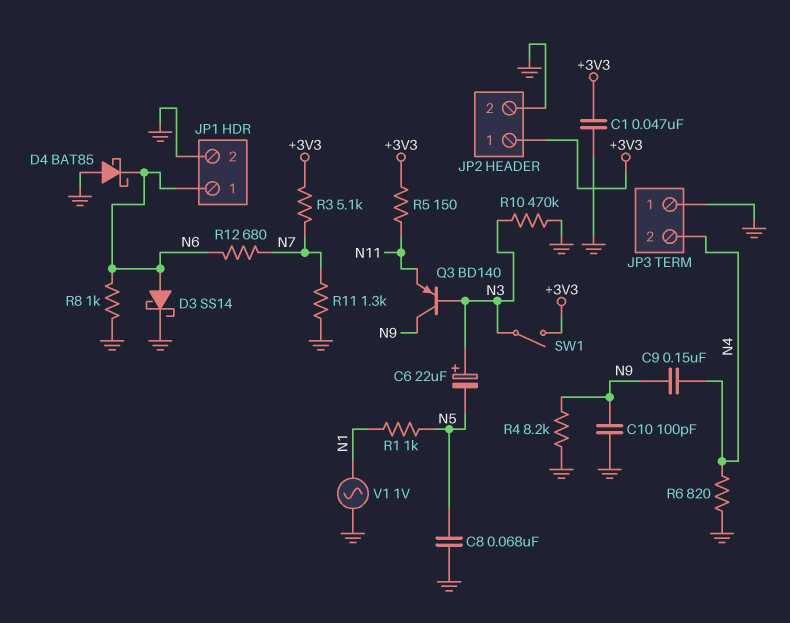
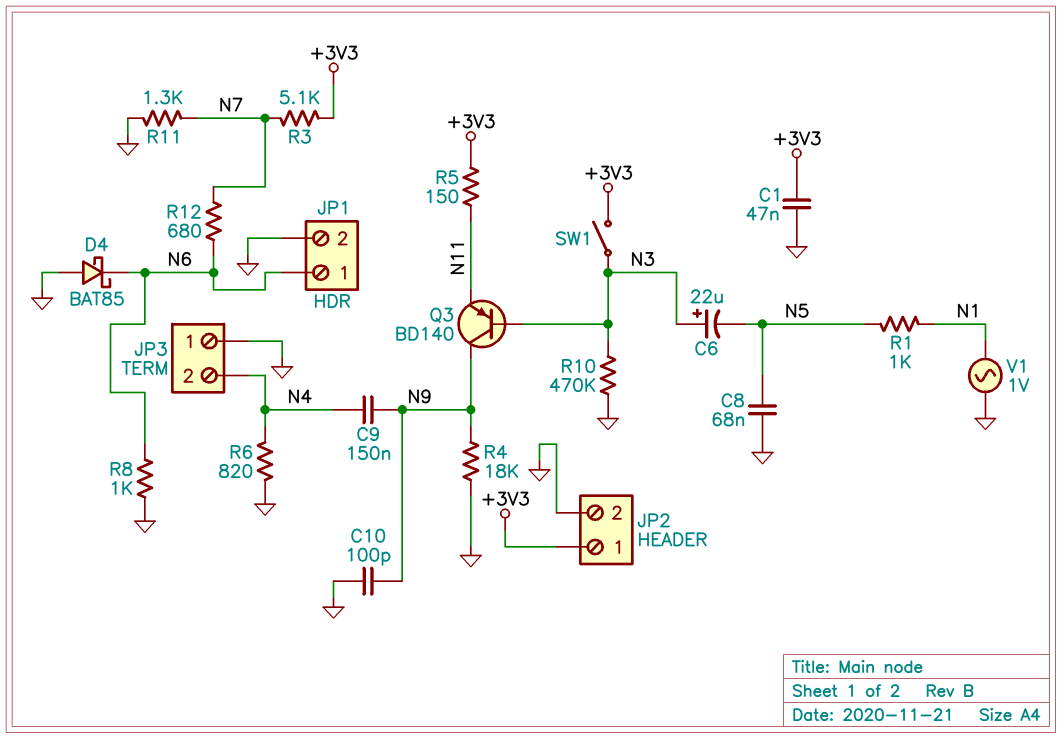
D3: schottky SS14 (A N6, K GND) -> none
R4: 8.2k (GND, N9) -> 18k (GND, N9)

